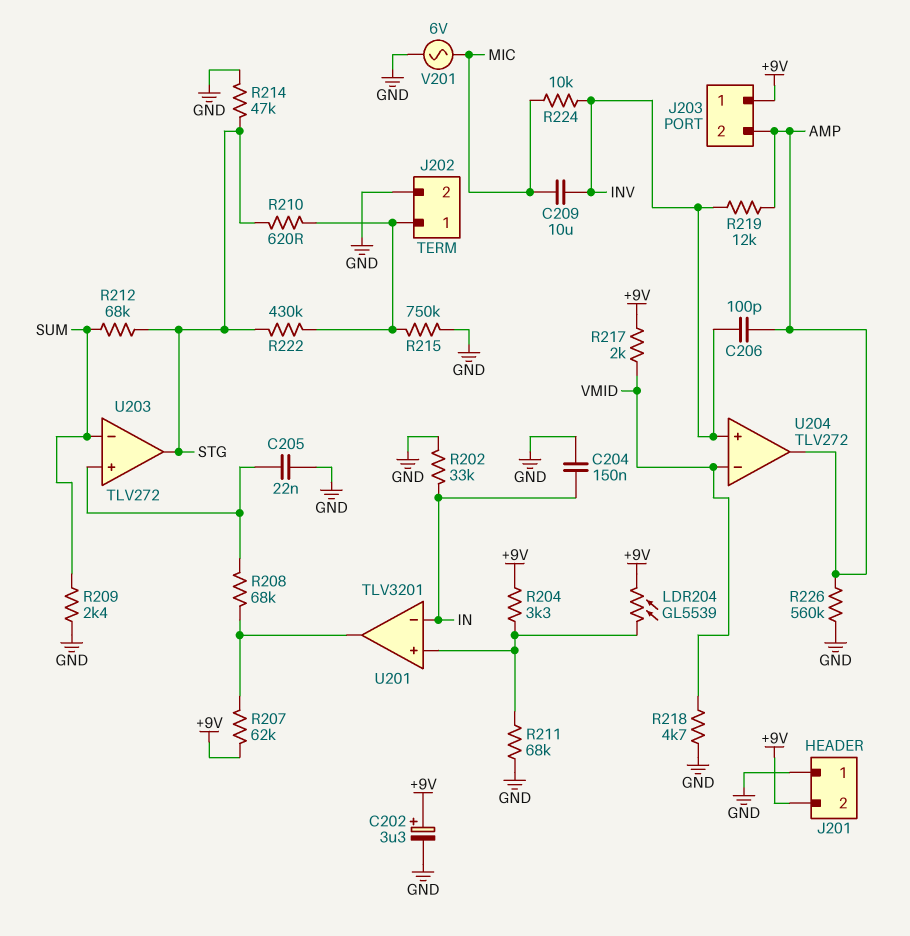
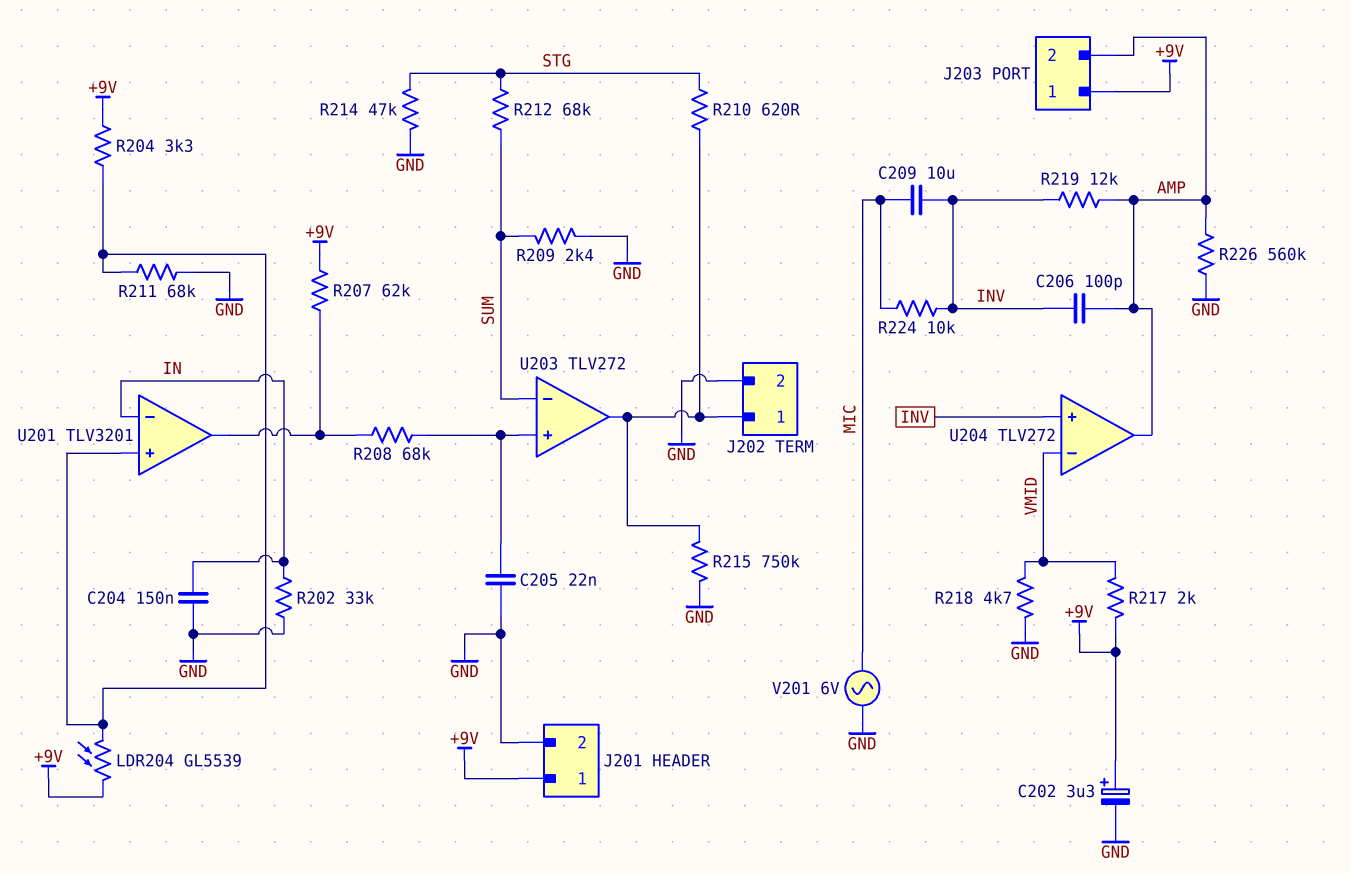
J201 pin 1: GND -> +9V
J201 pin 2: +9V -> GND
R222: 430k (J202/1, STG) -> none
U203 pin out: STG -> J202/1

